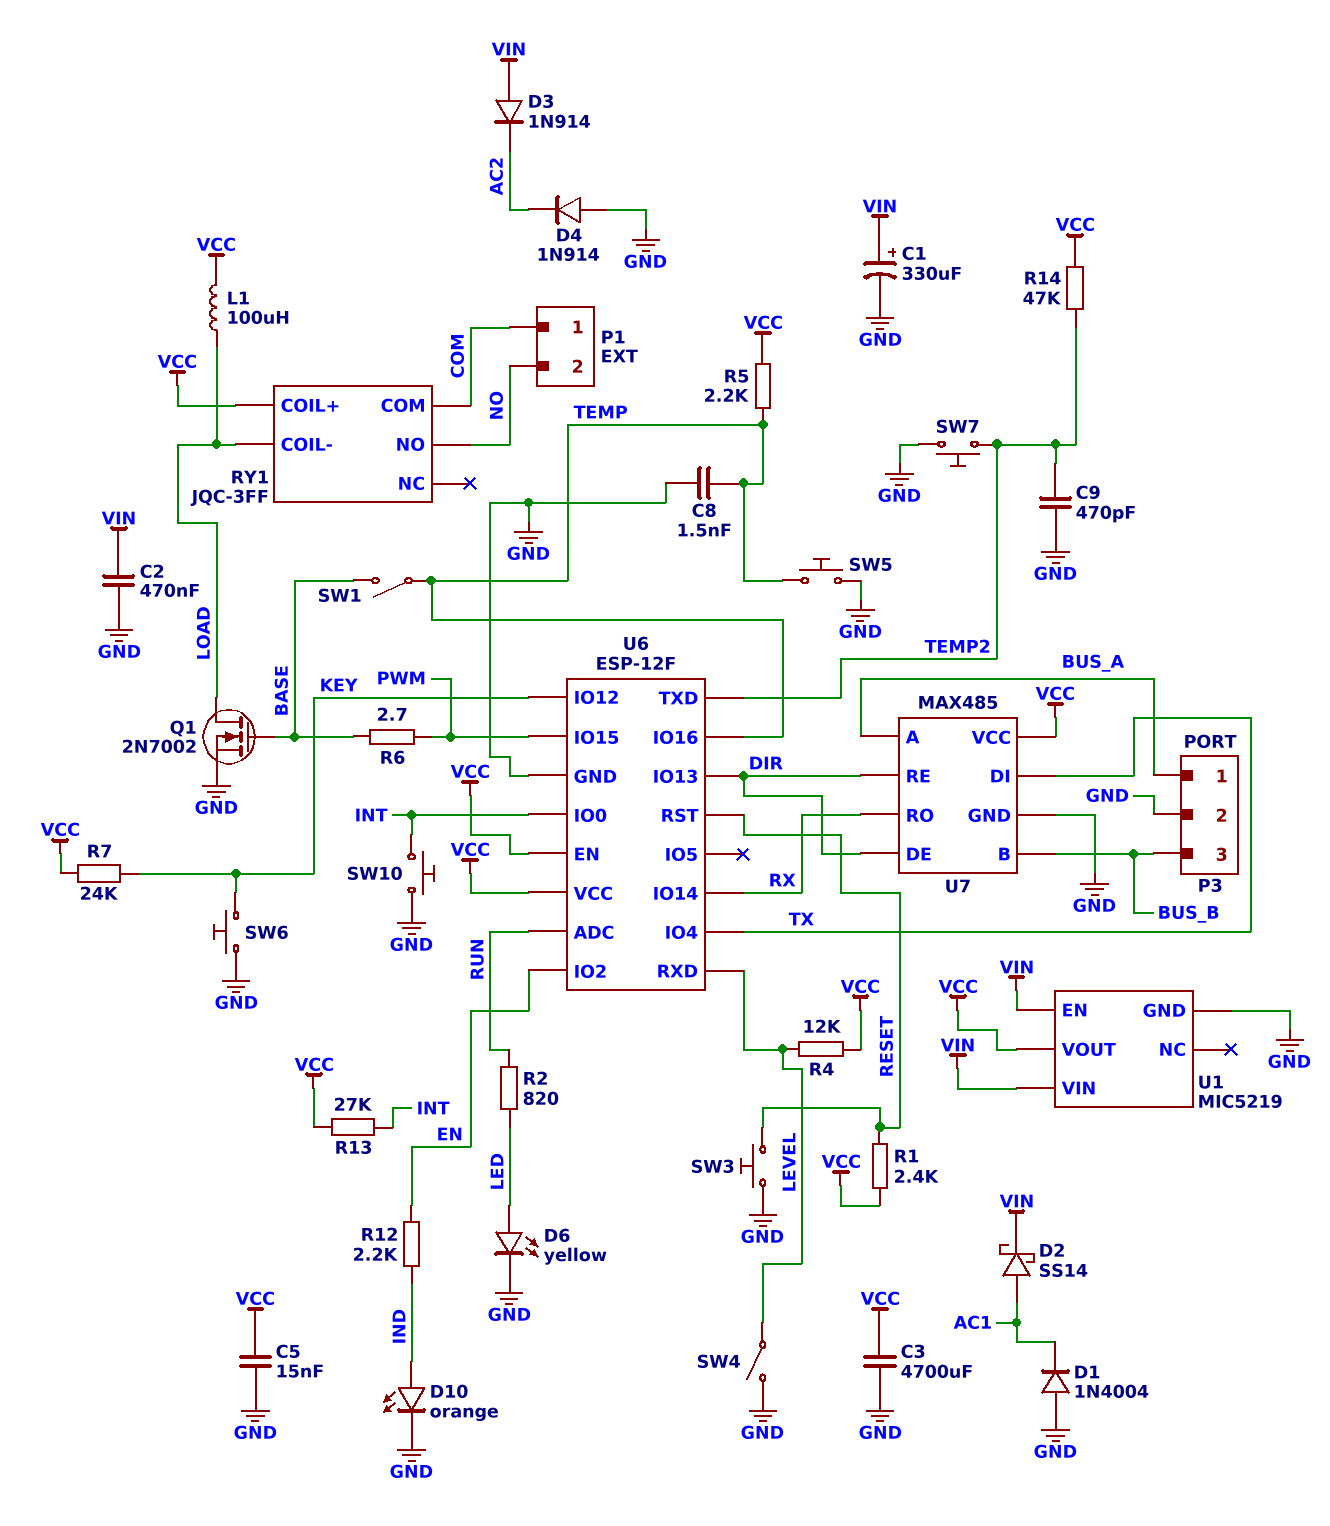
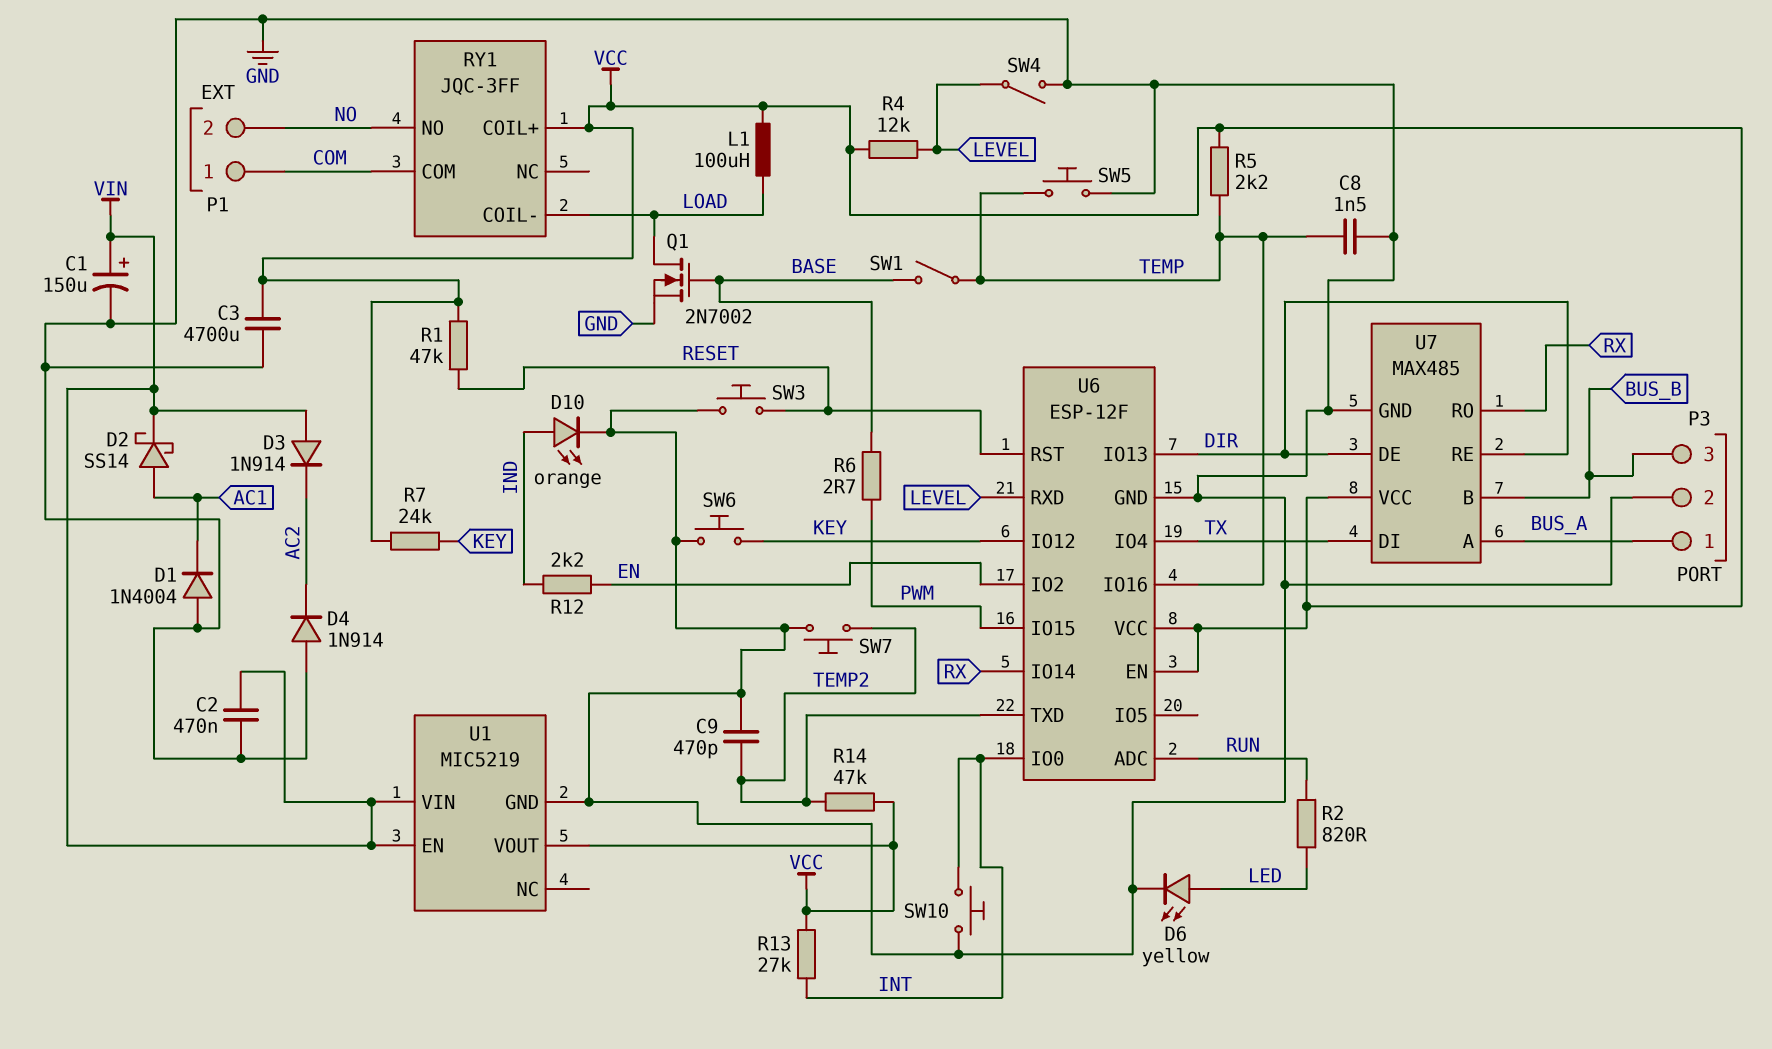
C1: 330uF (plus VIN, minus GND) -> 150uF (plus VIN, minus GND)
C5: 15nF (GND, VCC) -> none
R1: 2.4k (RESET, VCC) -> 47k (RESET, VCC)

